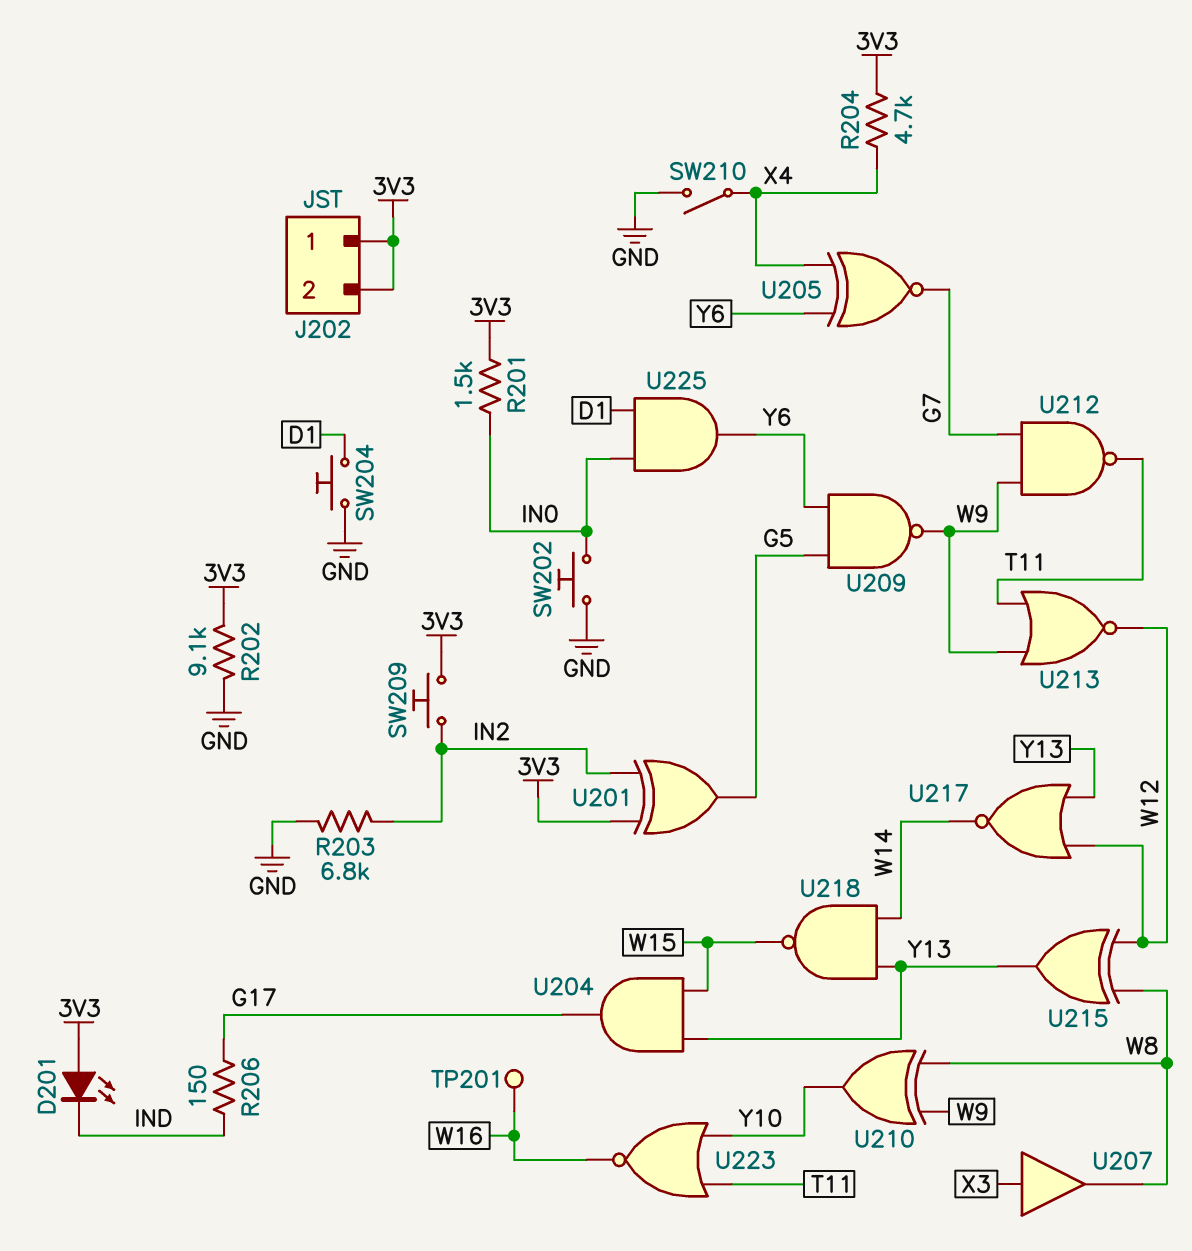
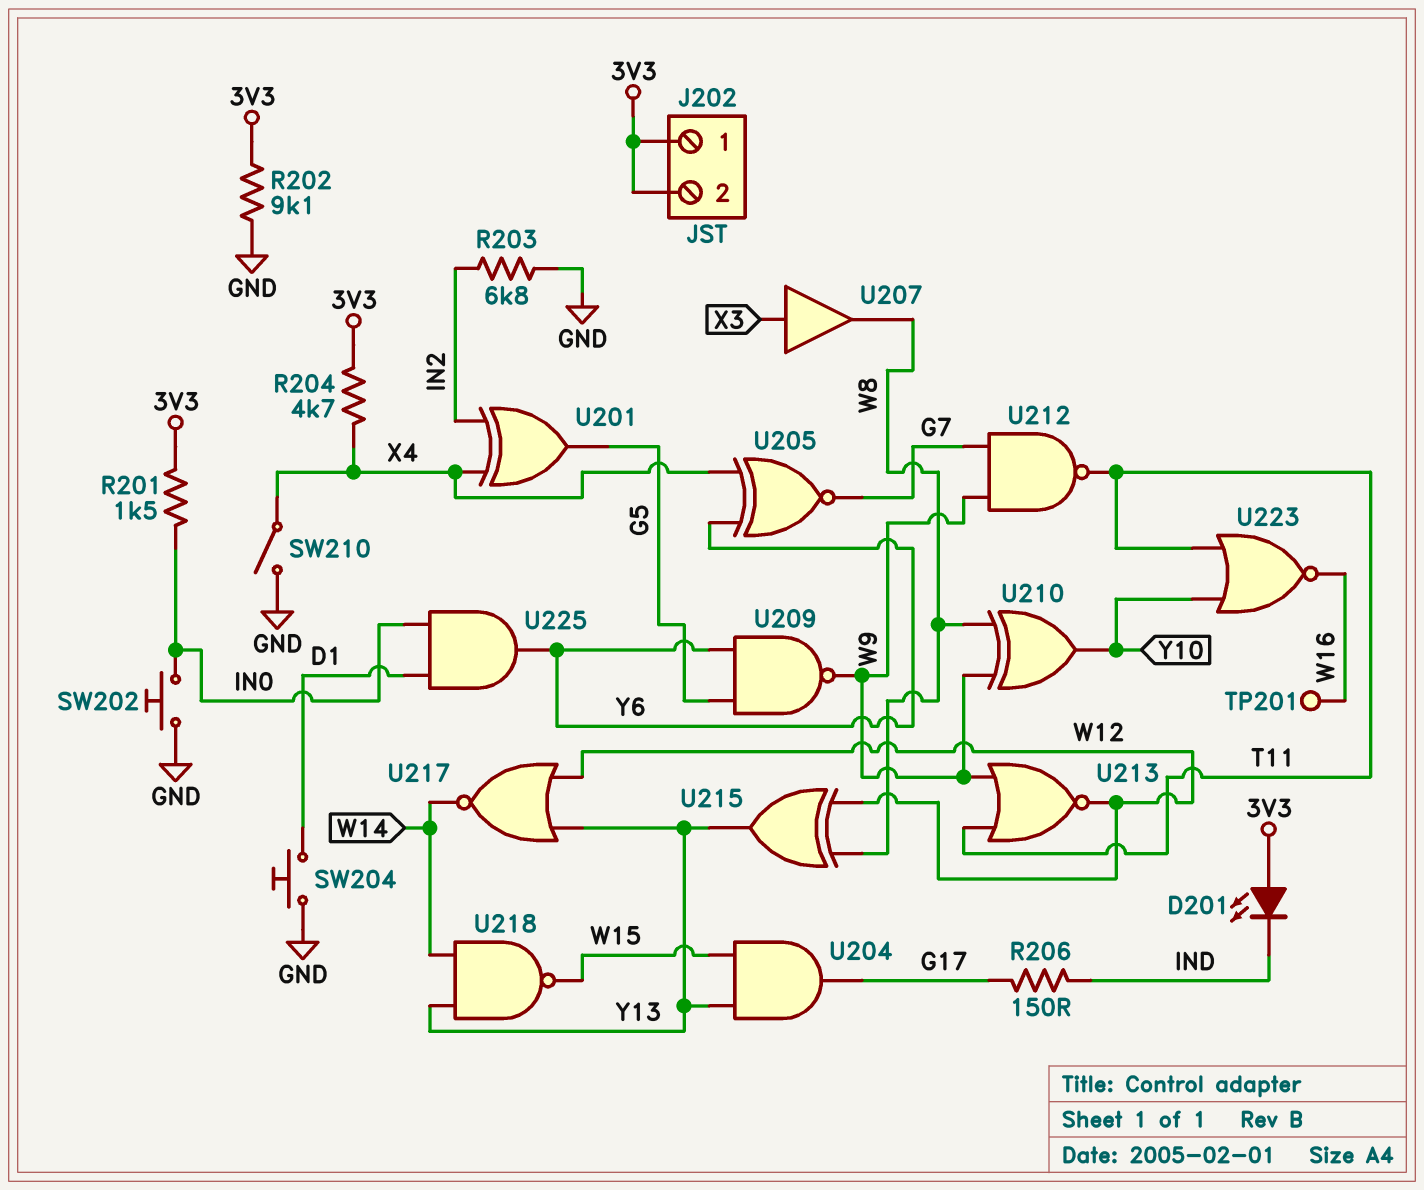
SW209: button (3V3, IN2) -> none
U201: XOR (in 3V3, in IN2, out G5) -> XOR (in IN2, in X4, out G5)

